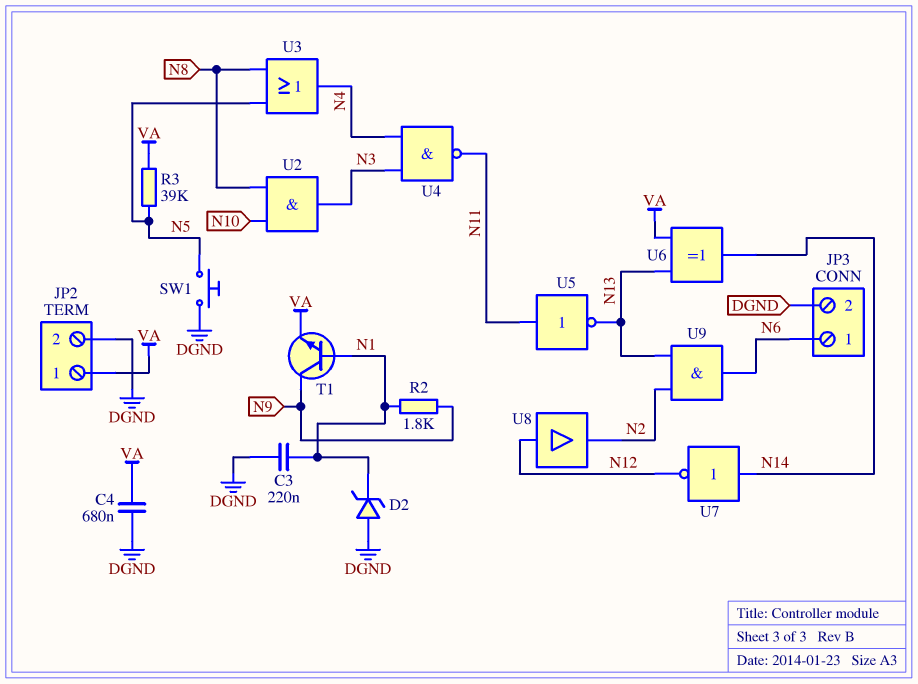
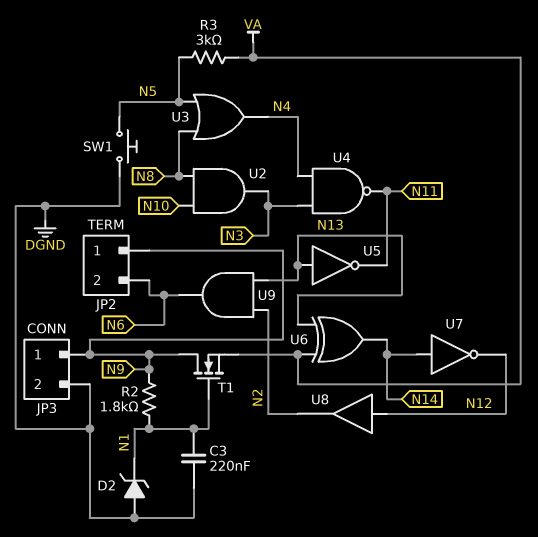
C4: 680nF (DGND, VA) -> none
JP2 pin 1: VA -> N9
JP2 pin 2: DGND -> N6
JP3 pin 1: N6 -> N9
R3: 39k (N5, VA) -> 3k (N5, VA)
T1: NPN (B N1, C N9, E VA) -> NMOS (G N1, D N9, S VA)
U5: NOT (in N11, out N13) -> NOT (in N13, out N11)

